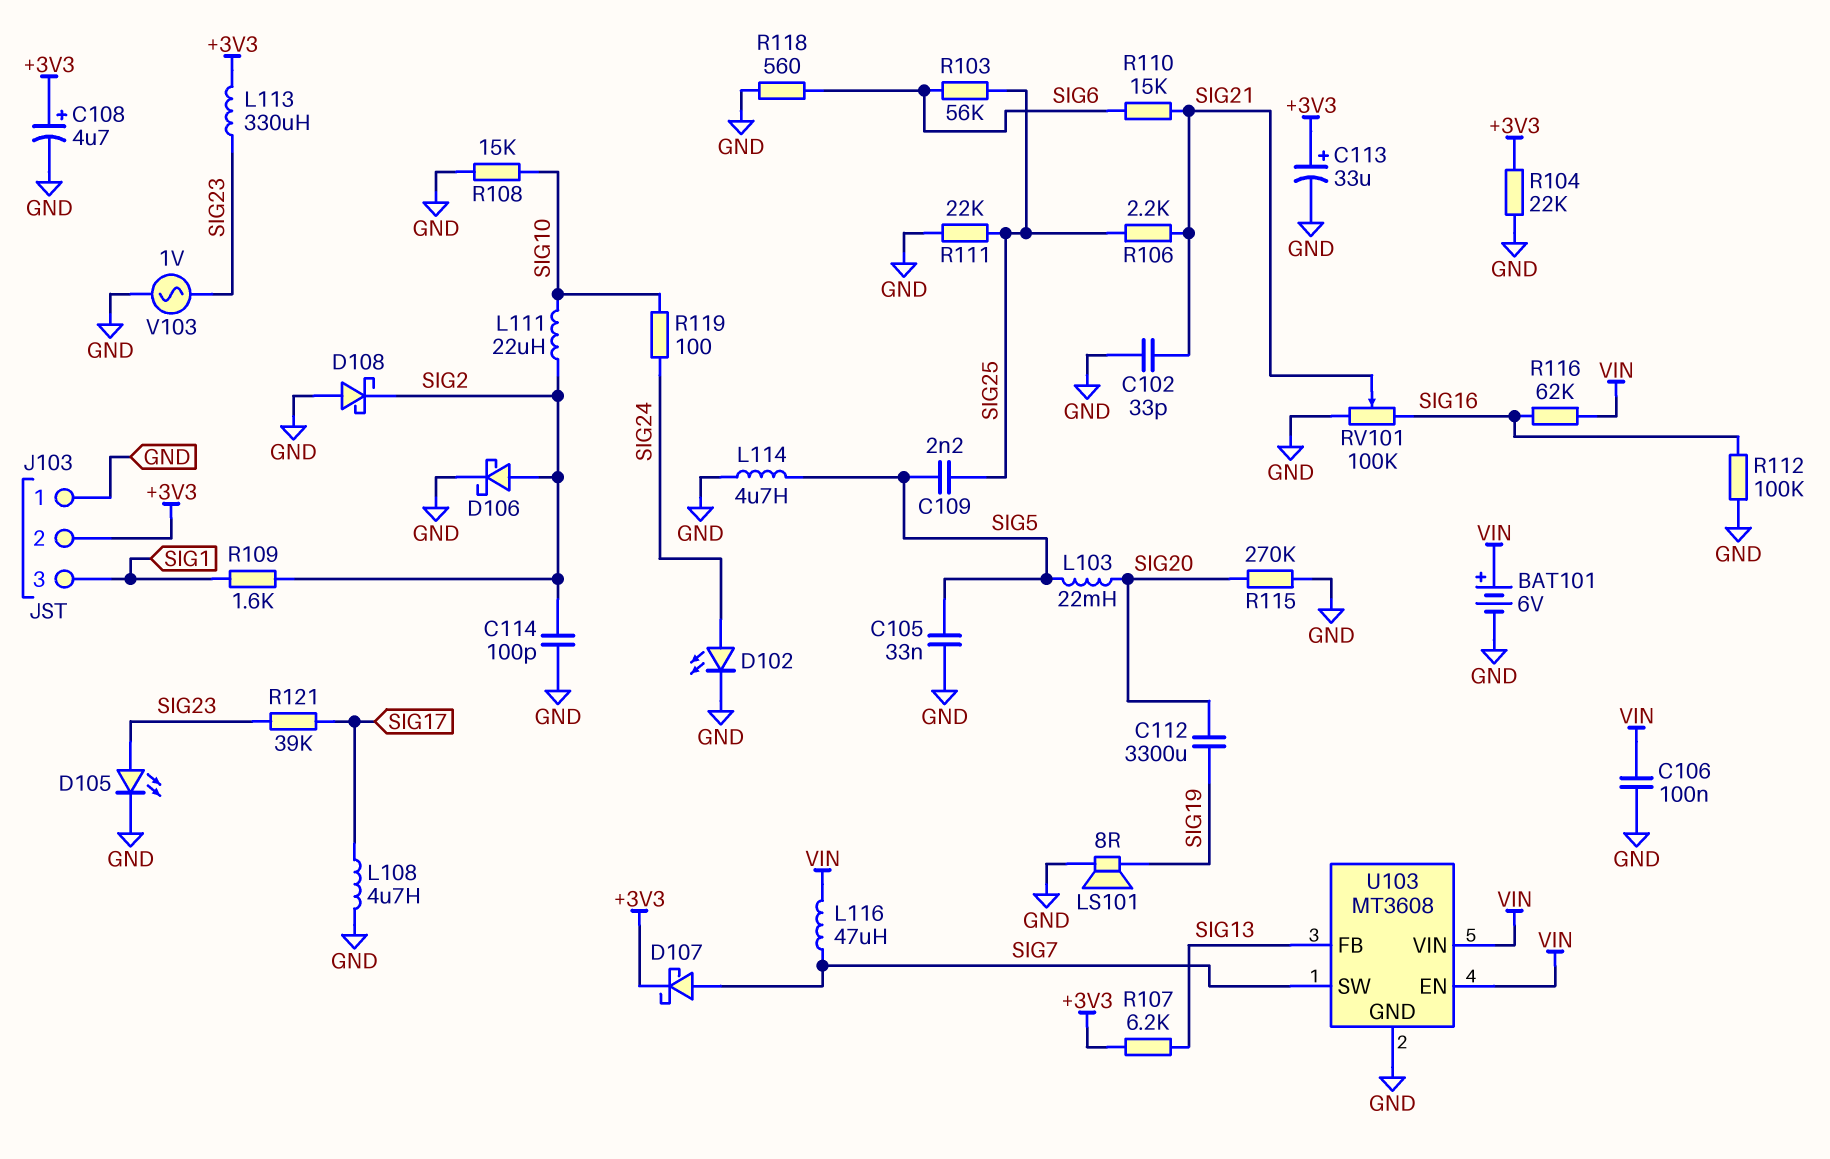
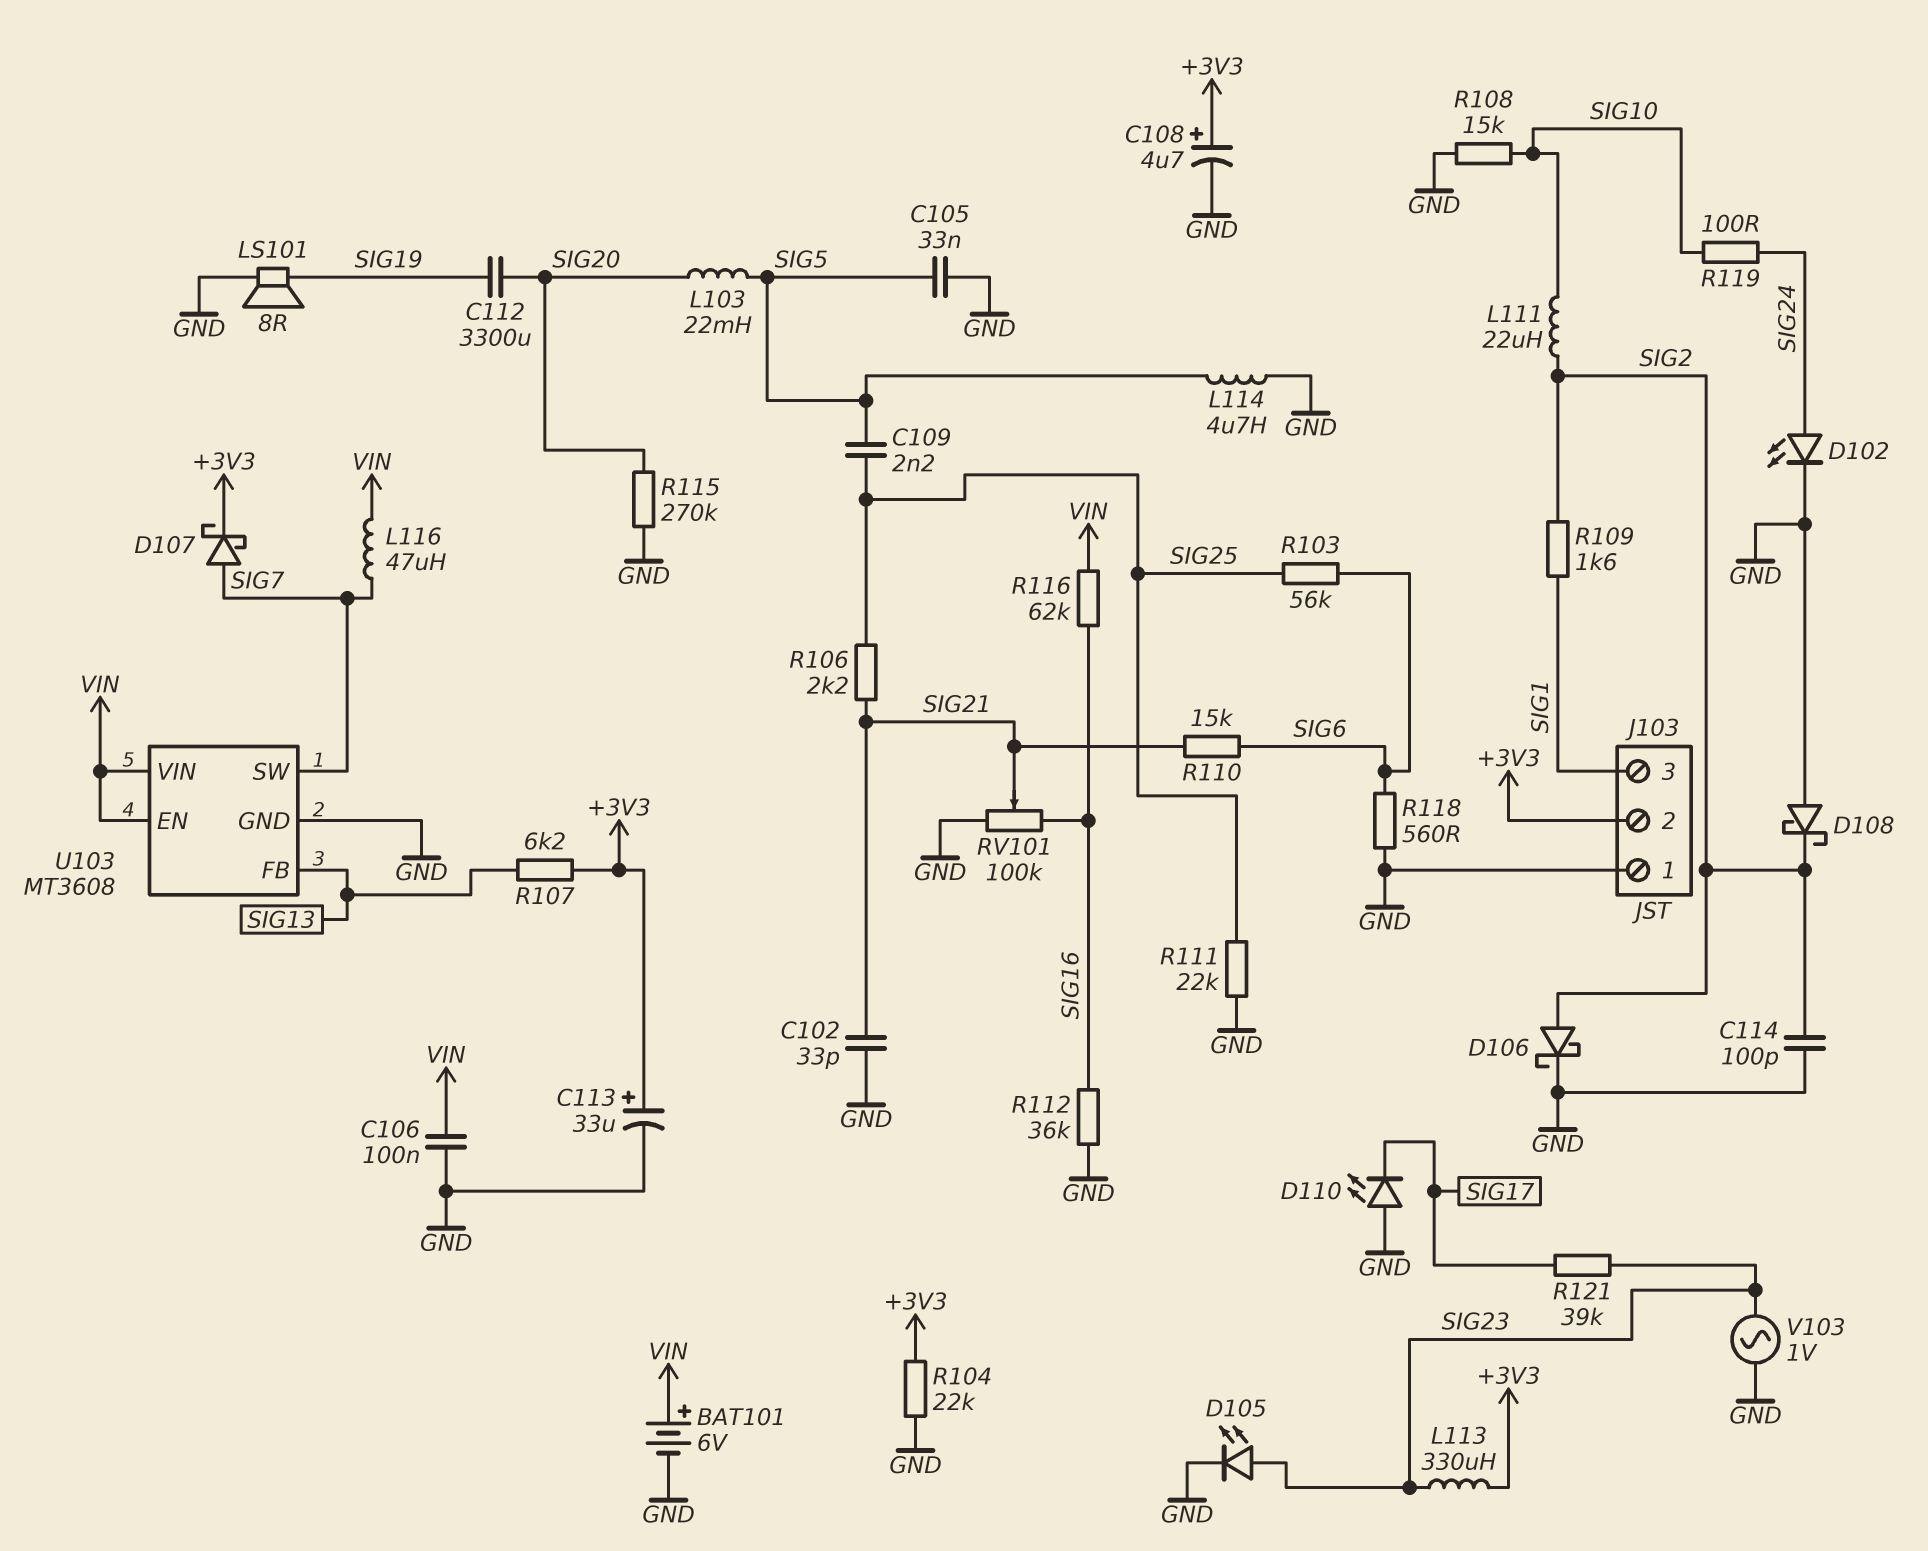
D110: none -> LED (A GND, K SIG17)
L108: 4.7uH (GND, SIG17) -> none
R112: 100k (GND, SIG16) -> 36k (GND, SIG16)

